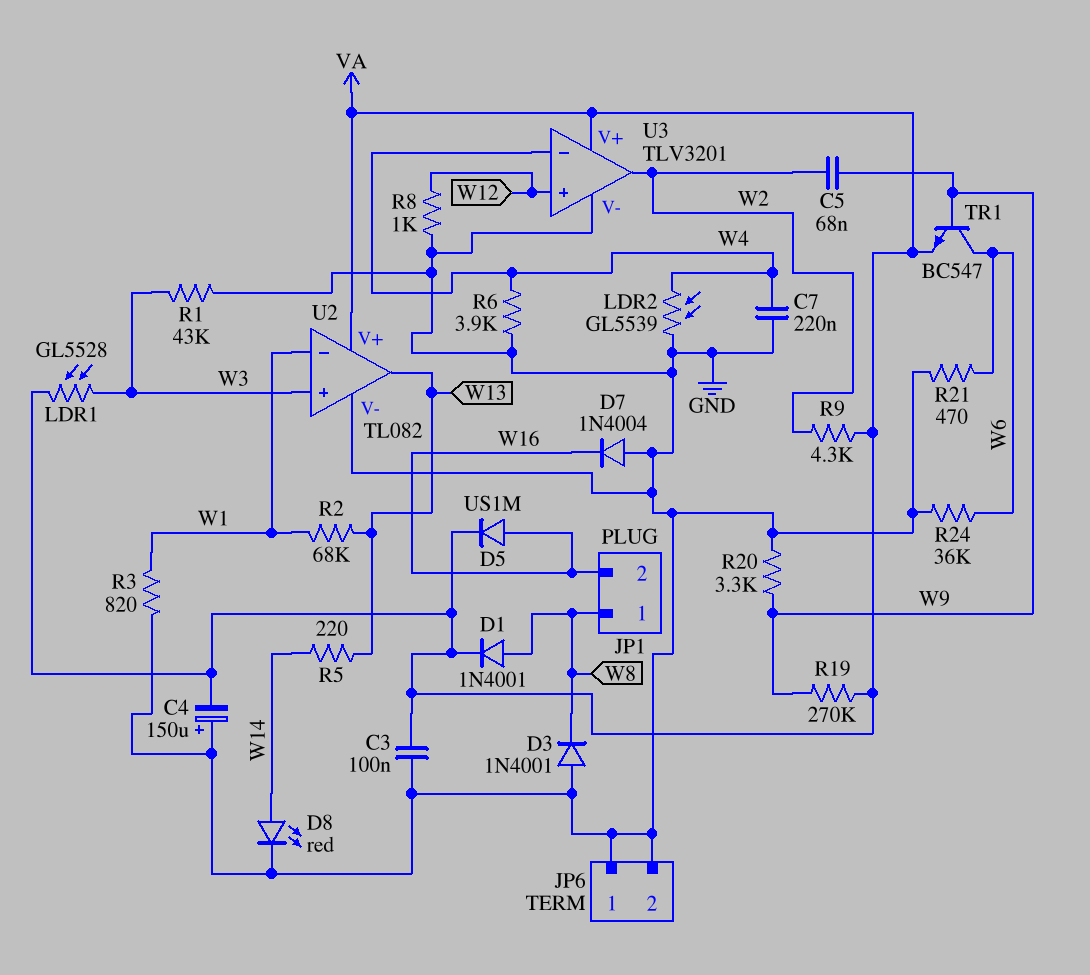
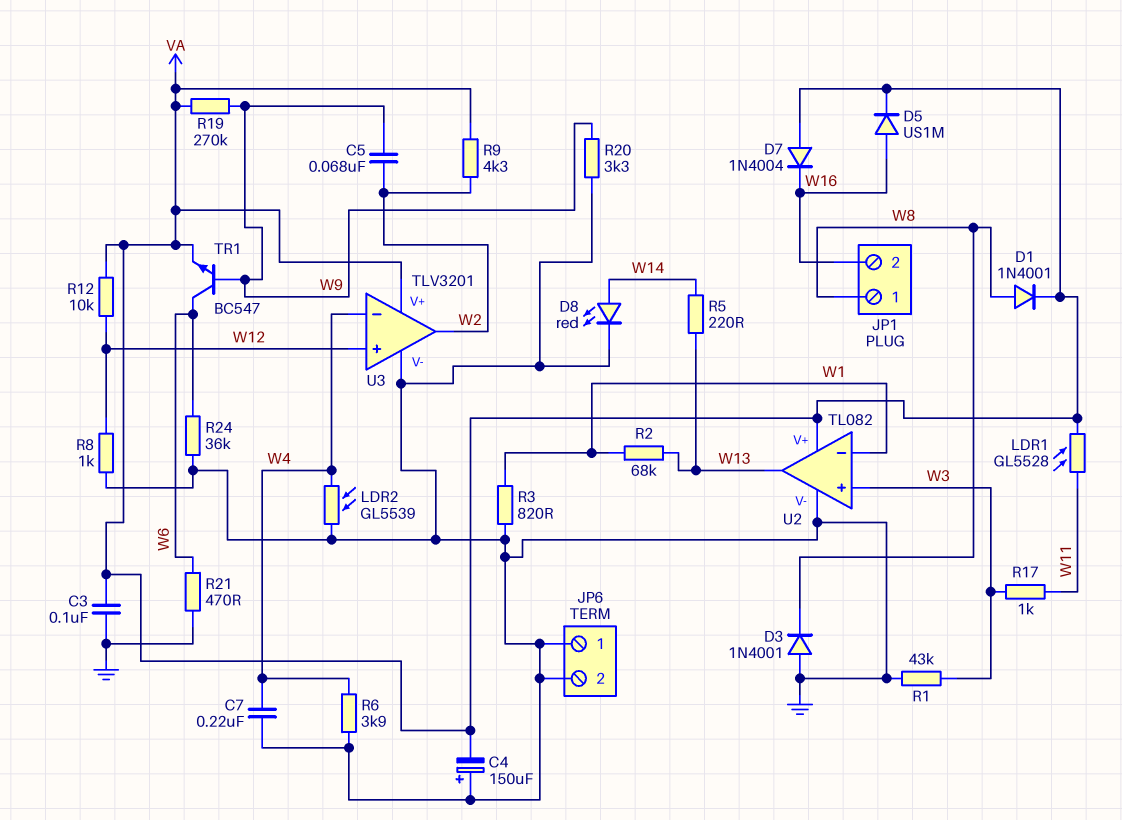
D7: diode 1N4004 (A GND, K W16) -> diode 1N4004 (A VA, K W16)
LDR1: GL5528 (VA, W3) -> GL5528 (VA, W11)
R12: none -> 10k (VA, W12)
R17: none -> 1k (W3, W11)

